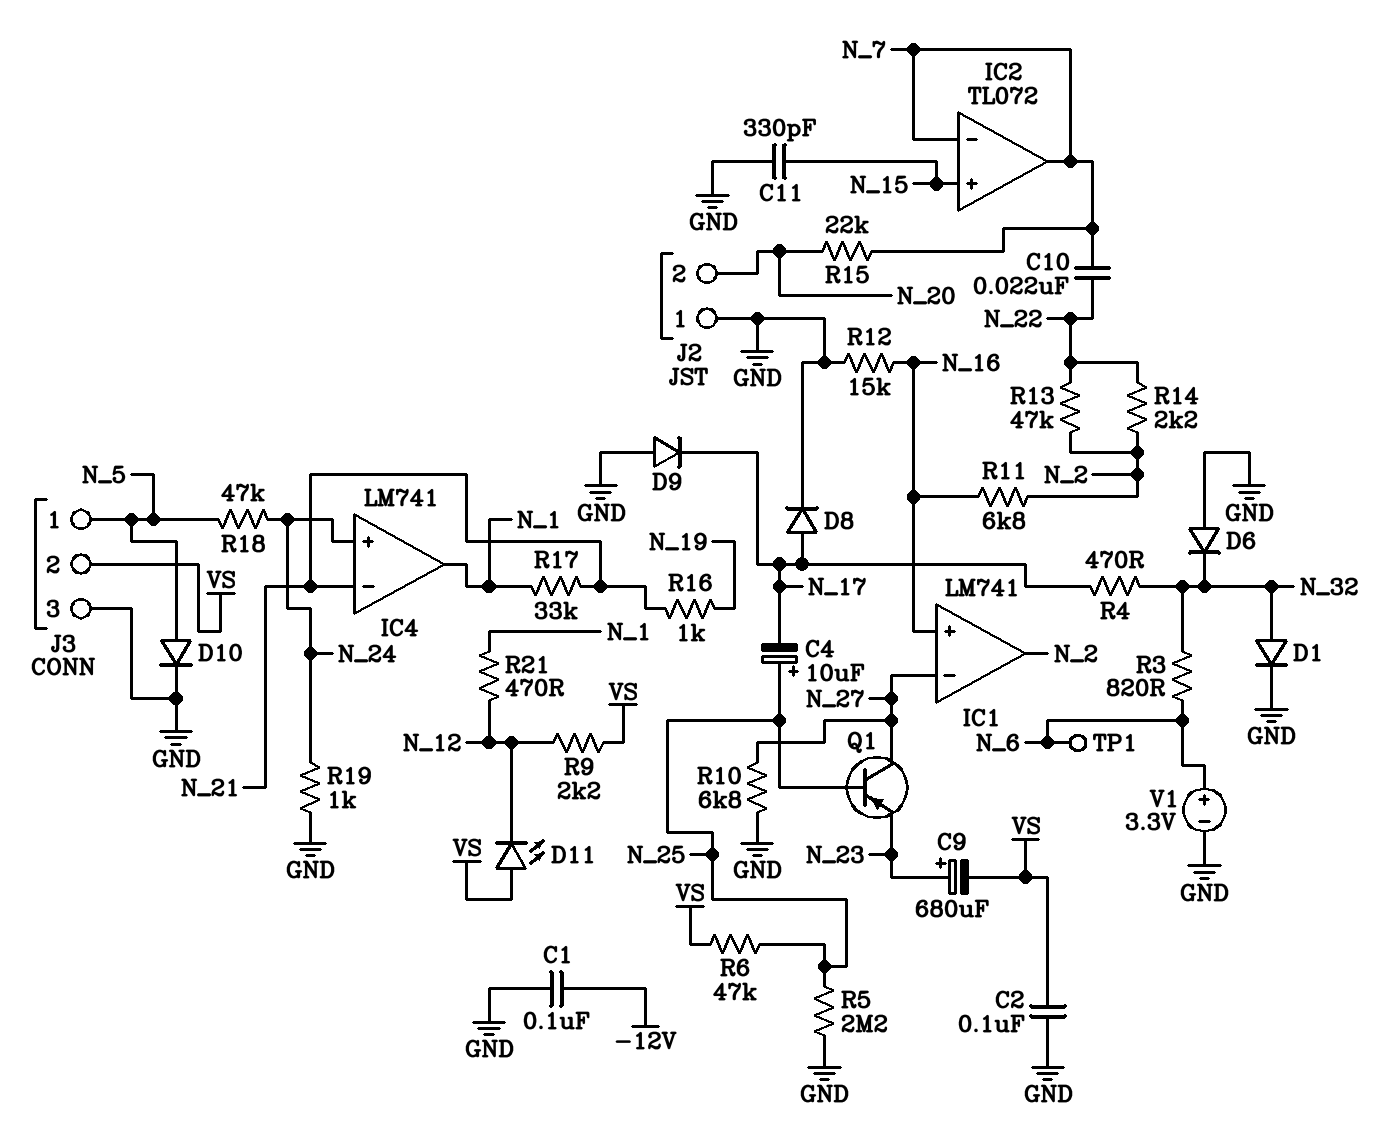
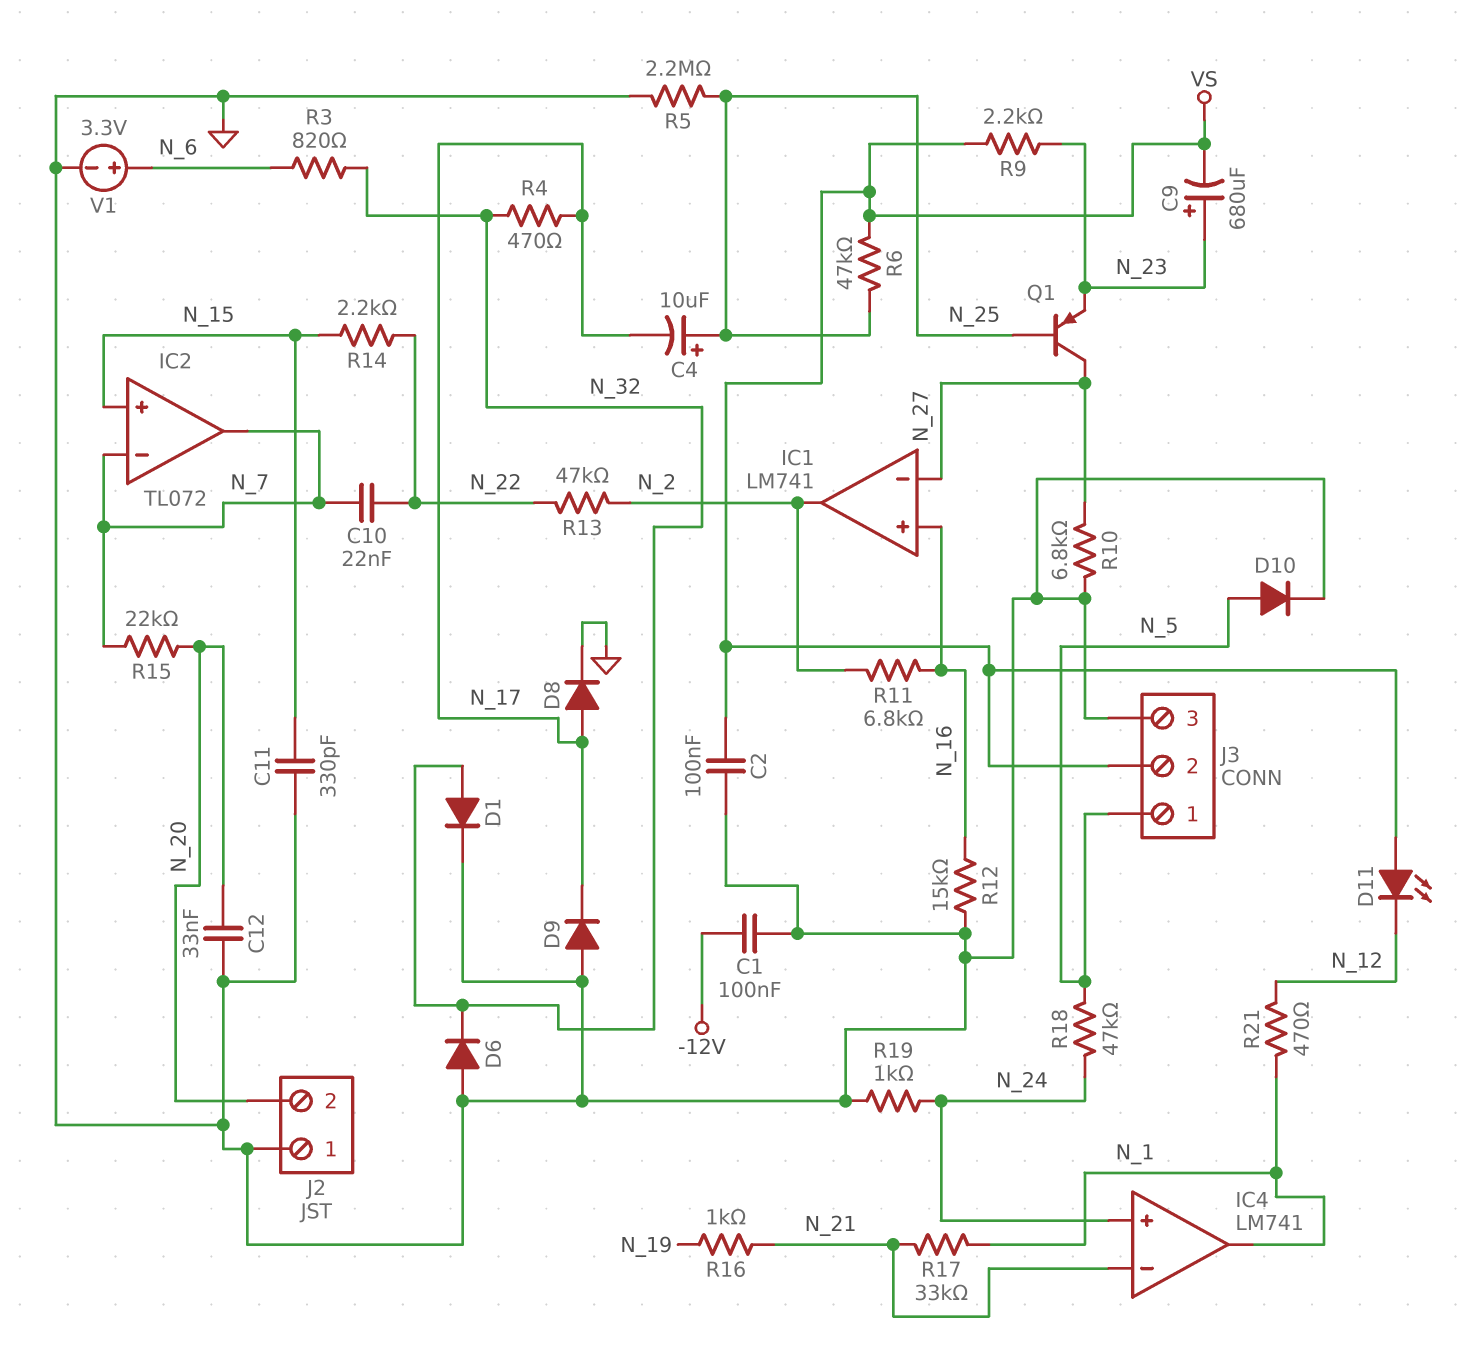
C12: none -> 33nF (GND, N_20)
R9: 2.2k (N_12, VS) -> 2.2k (N_23, VS)
R14: 2.2k (N_2, N_22) -> 2.2k (N_15, N_22)
TP1: test point (N_6) -> none

